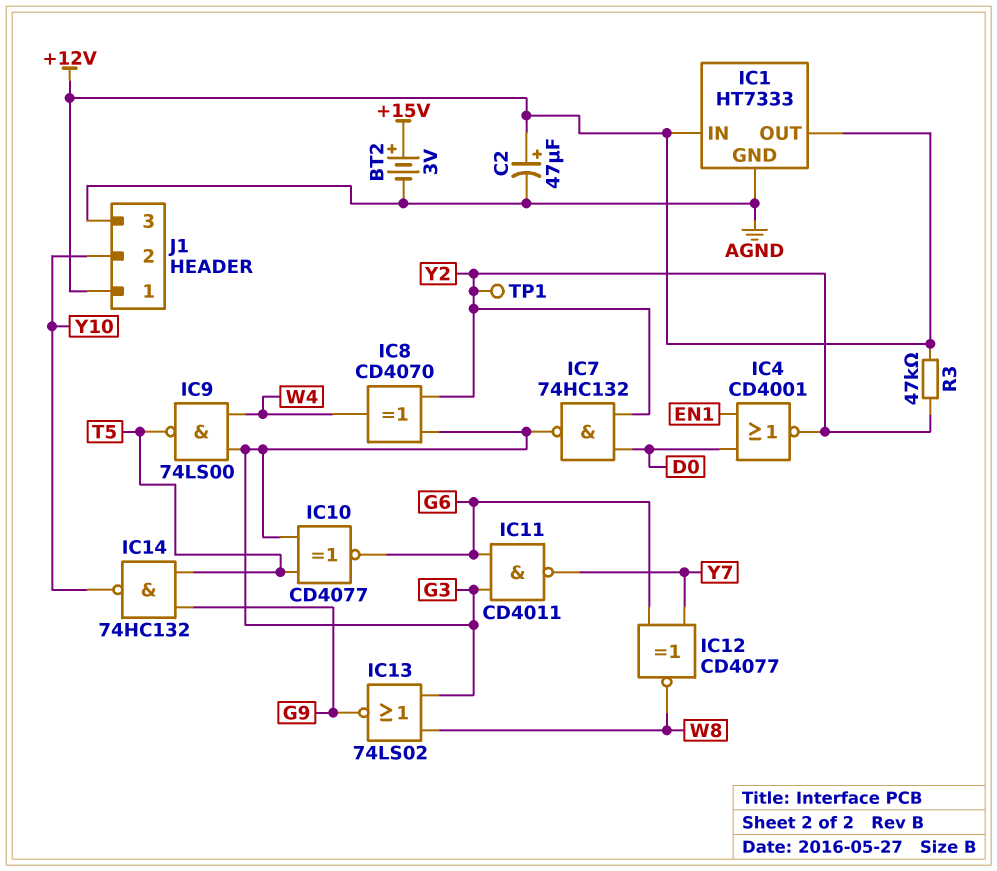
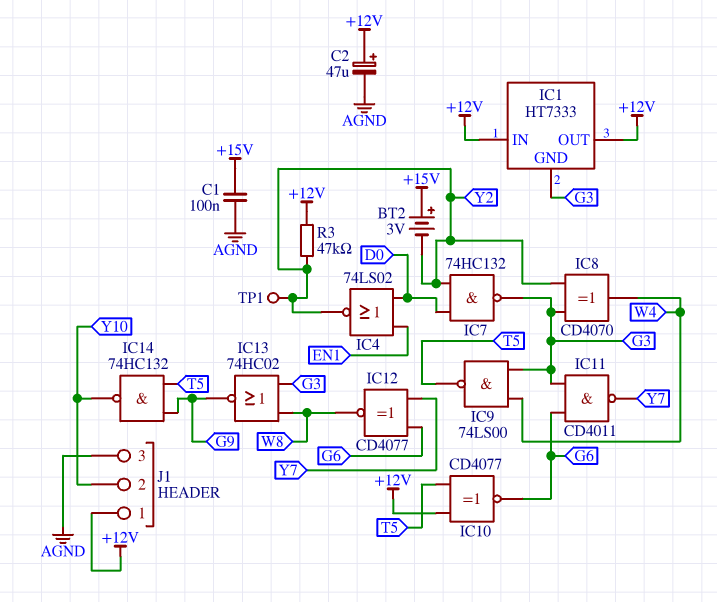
BT2: 3V (plus +15V, minus AGND) -> 3V (plus +15V, minus Y2)
C1: none -> 100nF (+15V, AGND)
IC1 pin GND: AGND -> G3
IC4: NOR CD4001 (in D0, in EN1, out Y2) -> NOR 74LS02 (in D0, in EN1, out Y2)
IC10: XNOR CD4077 (in G3, in T5, out G6) -> XNOR CD4077 (in +12V, in T5, out G6)
IC13: NOR 74LS02 (in G3, in W8, out G9) -> NOR 74HC02 (in G3, in W8, out G9)

